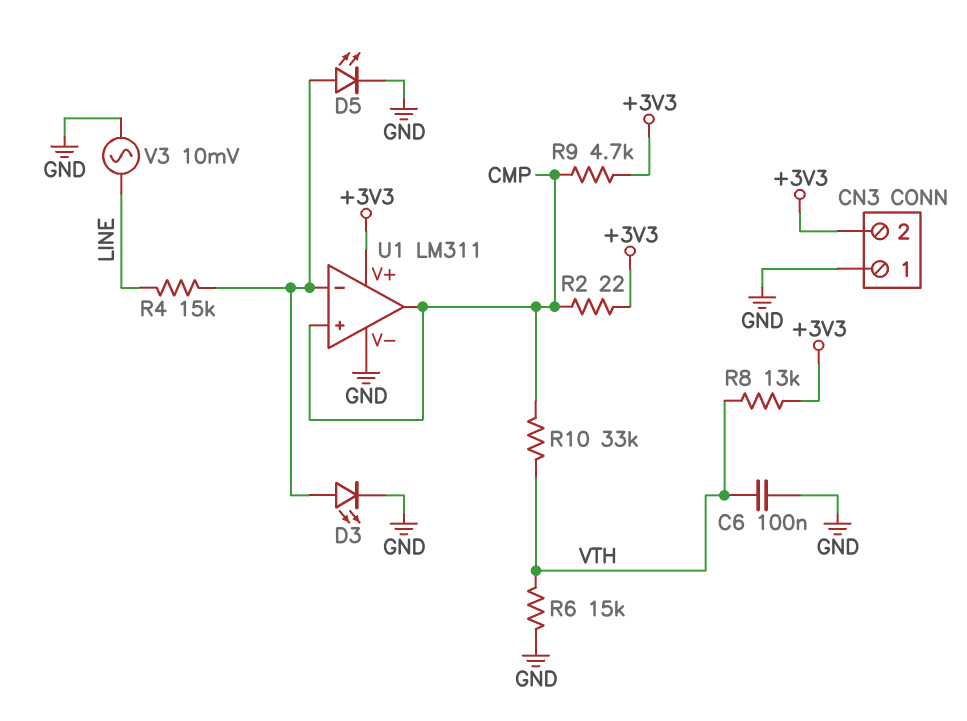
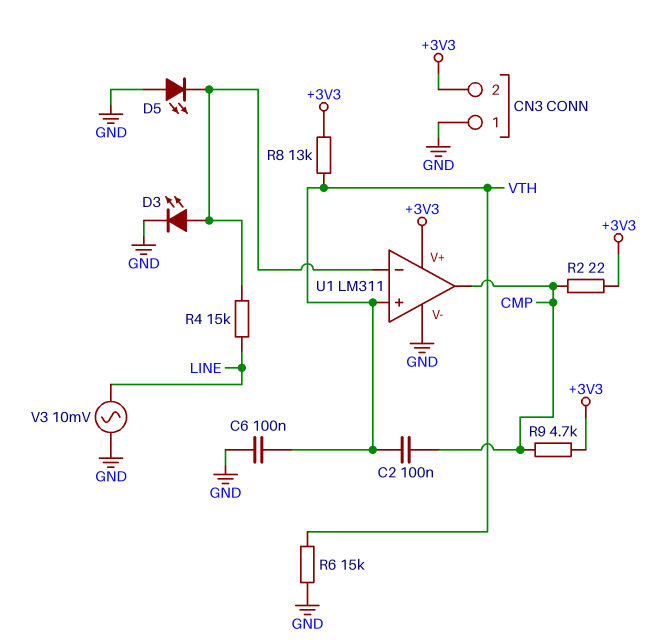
C2: none -> 100nF (CMP, VTH)
D5: LED (A U1/in-, K GND) -> LED (A GND, K U1/in-)
R10: 33k (CMP, VTH) -> none
U1 pin in+: CMP -> VTH

